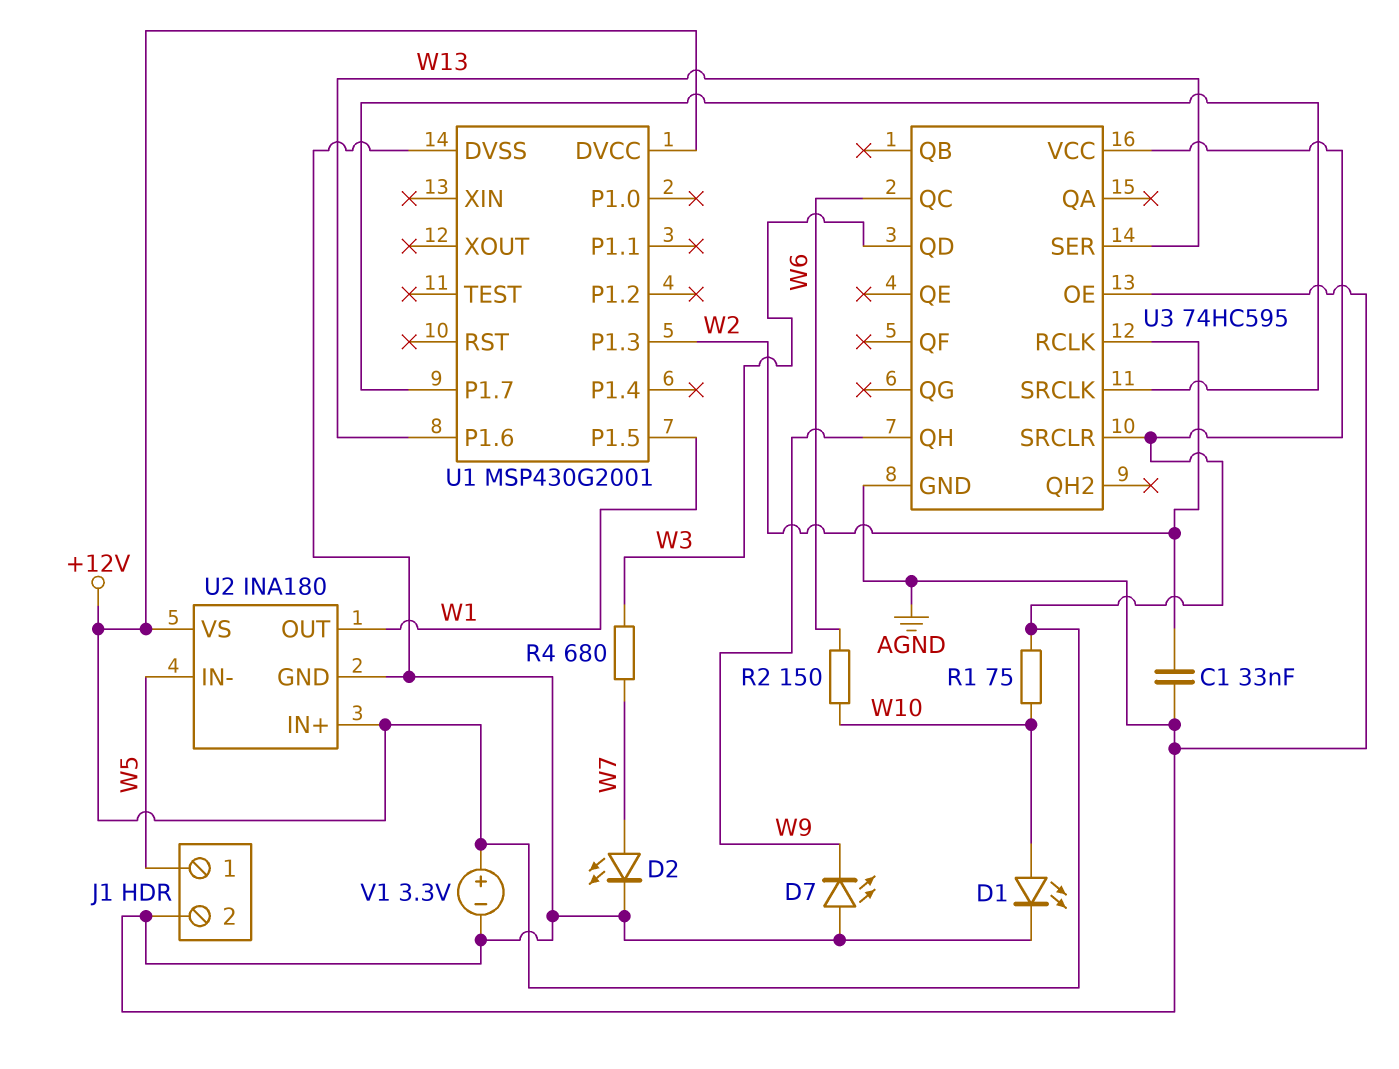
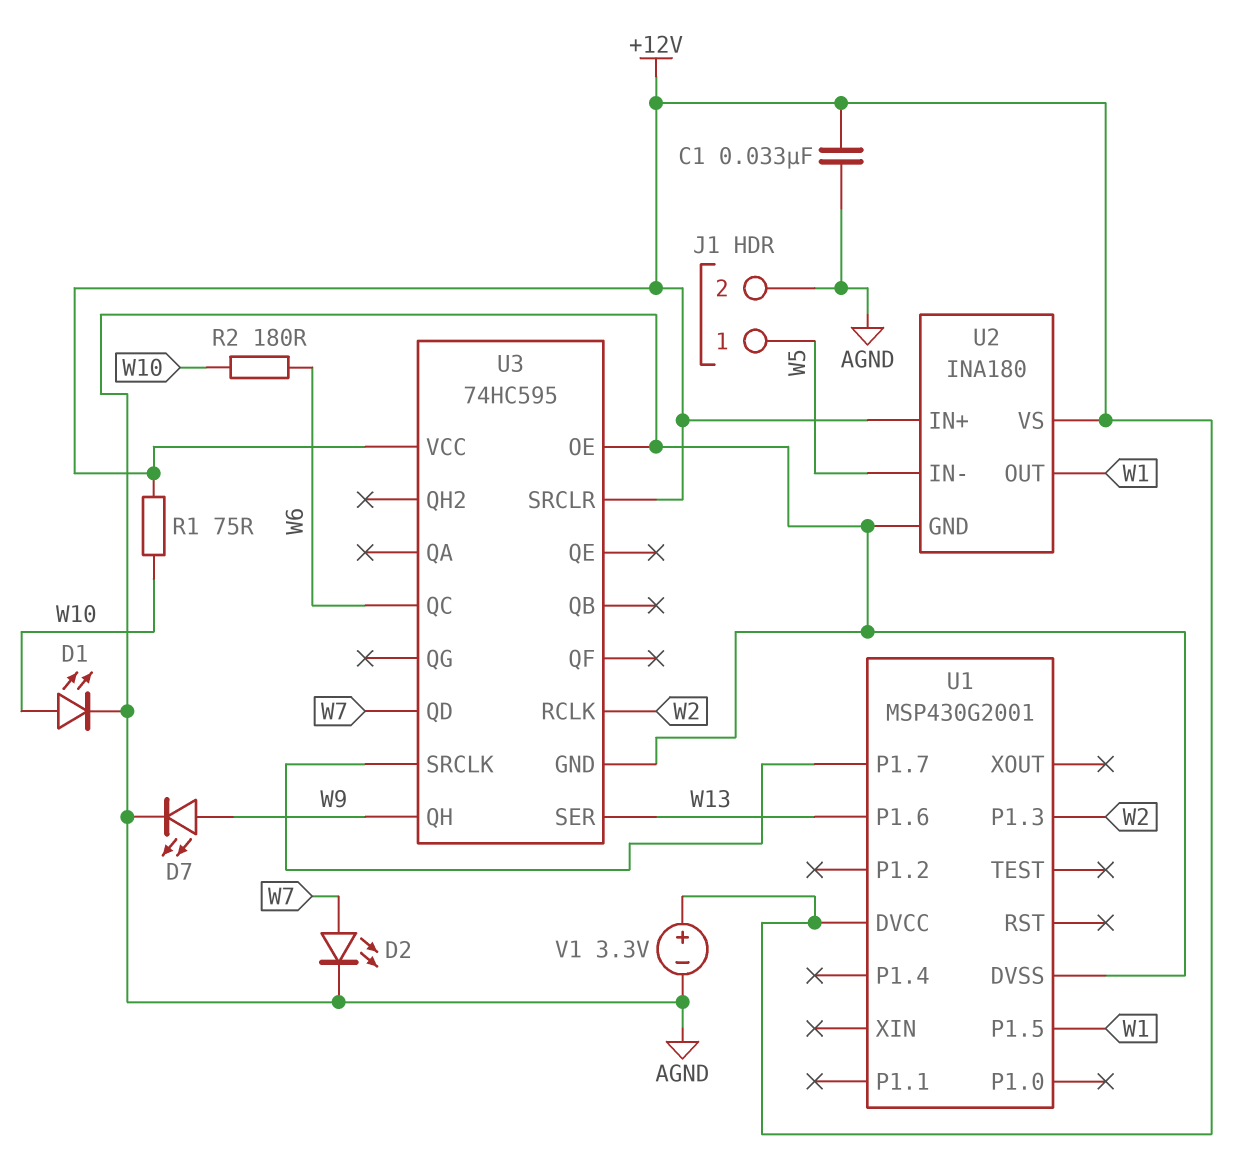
C1: 33nF (AGND, W2) -> 33nF (+12V, AGND)
D7: LED (A AGND, K W9) -> LED (A W9, K AGND)
R2: 150 (W6, W10) -> 180 (W6, W10)
R4: 680 (W3, W7) -> none
U3 pin QD: W3 -> W7

